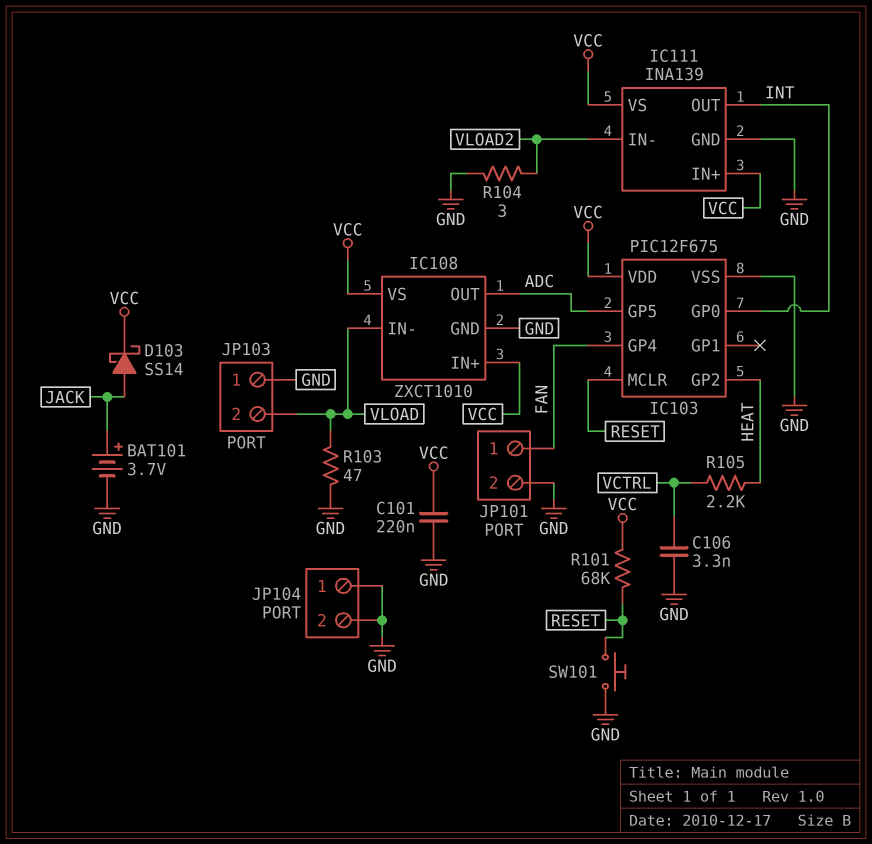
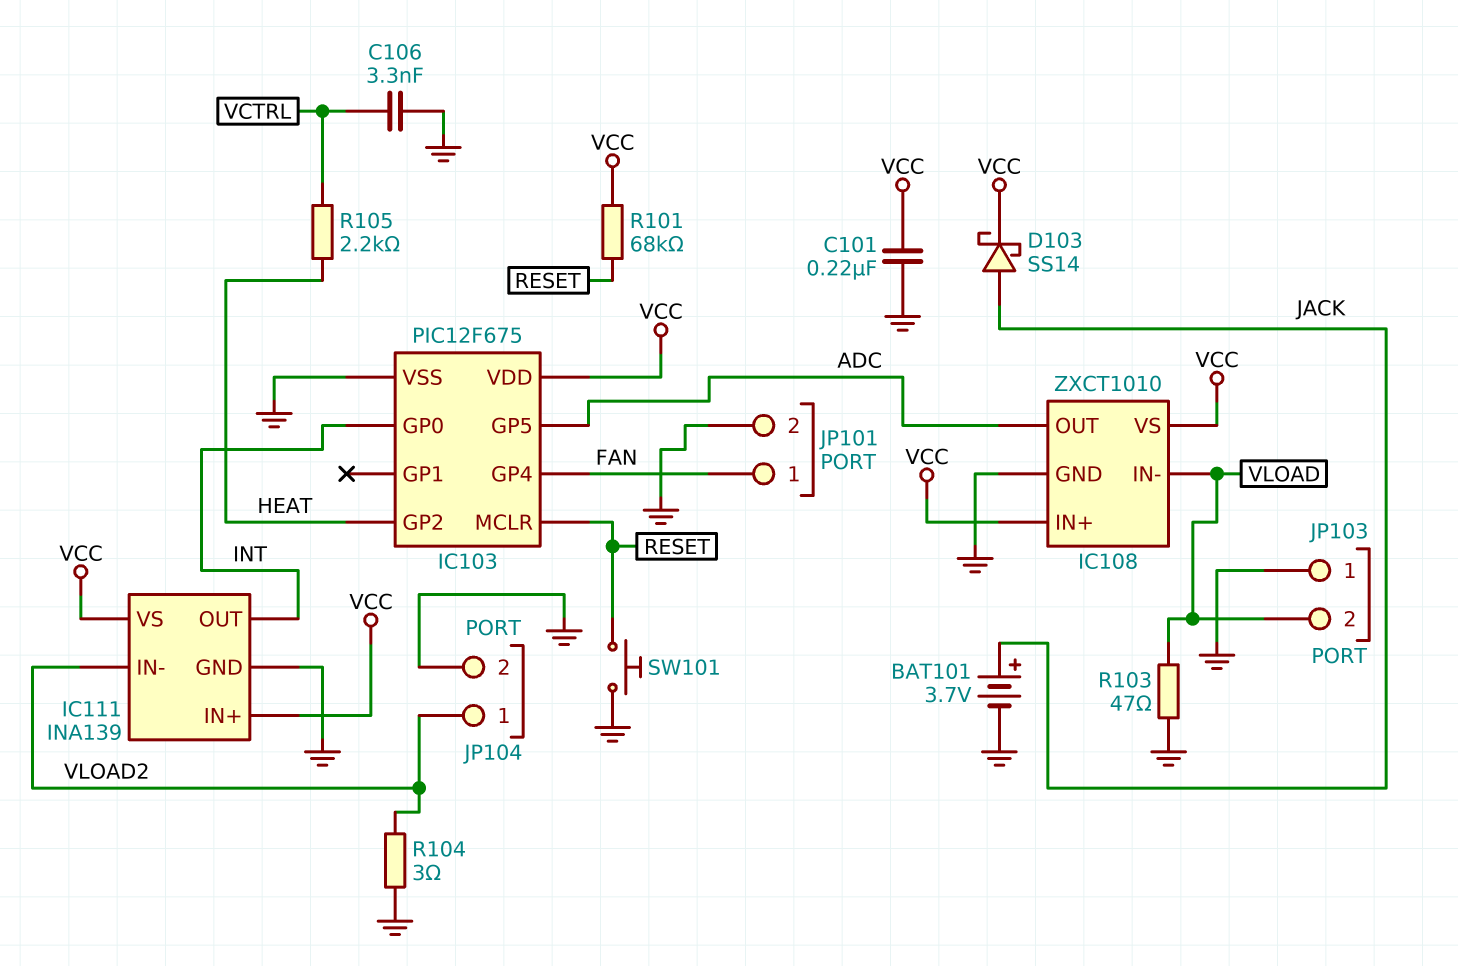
JP104 pin 1: GND -> VLOAD2

